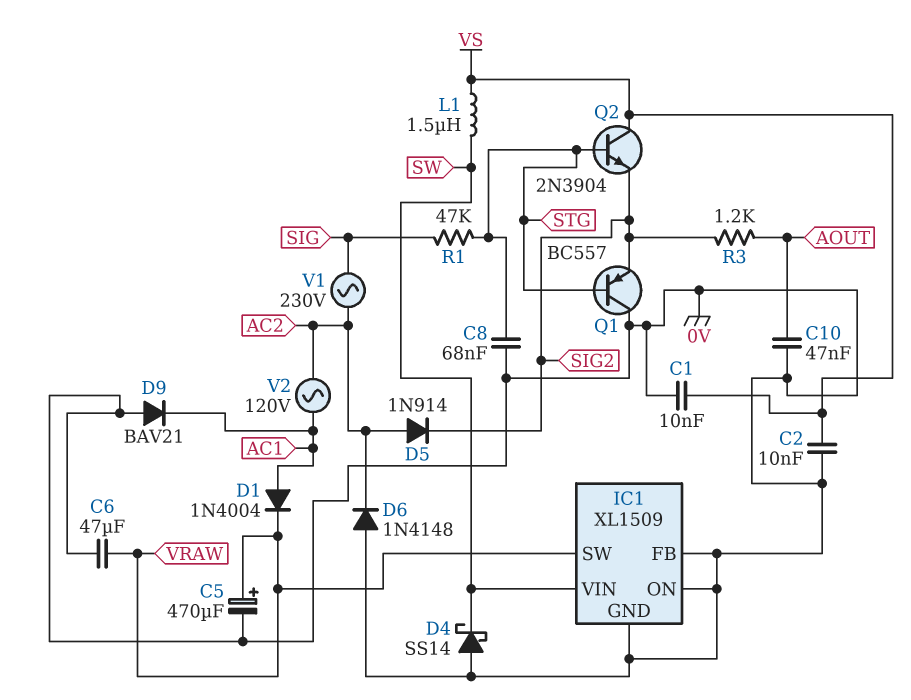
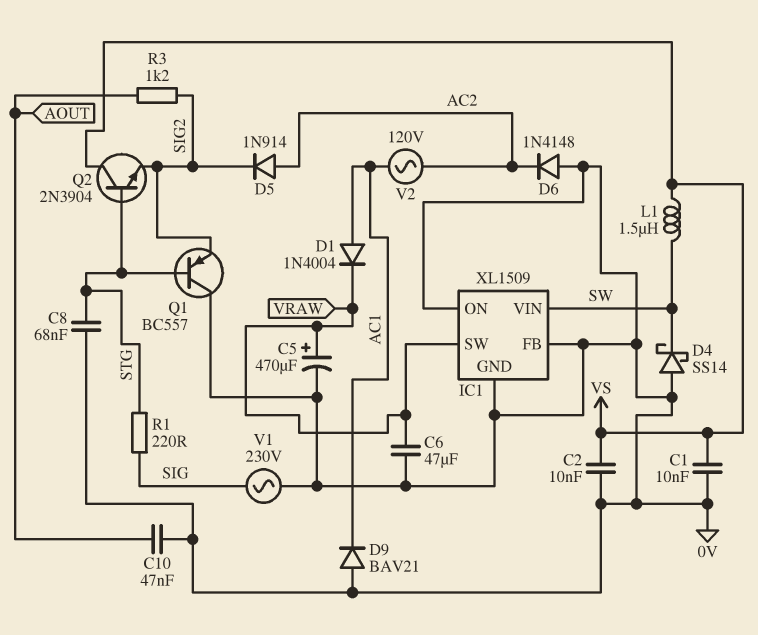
R1: 47k (SIG, STG) -> 220 (SIG, STG)
V1: AC 230V (AC2, SIG) -> AC 230V (0V, SIG)

